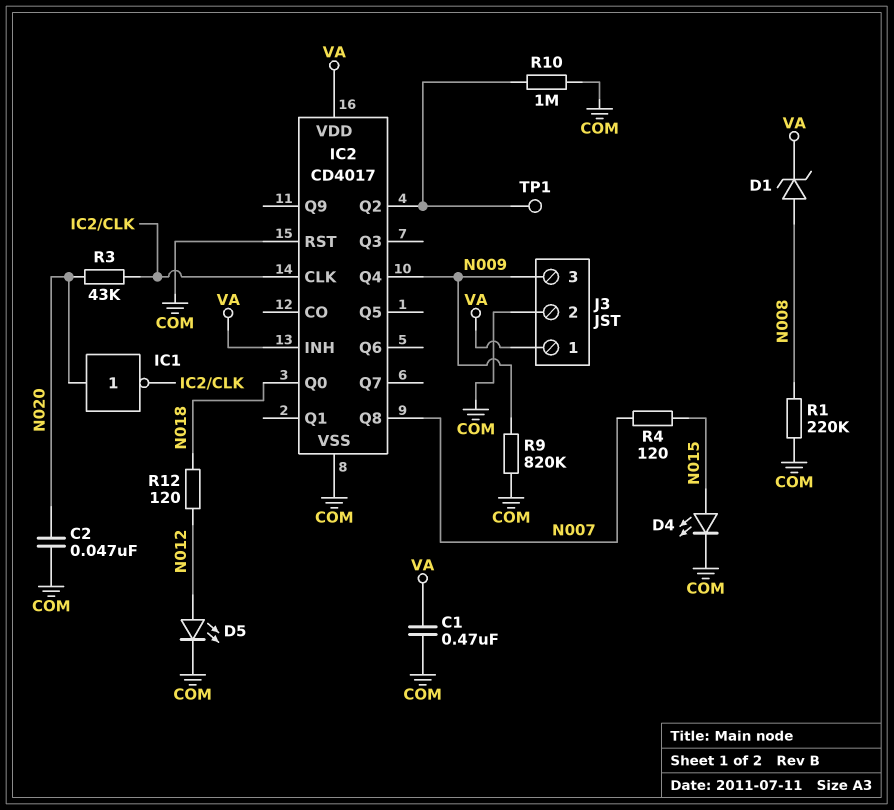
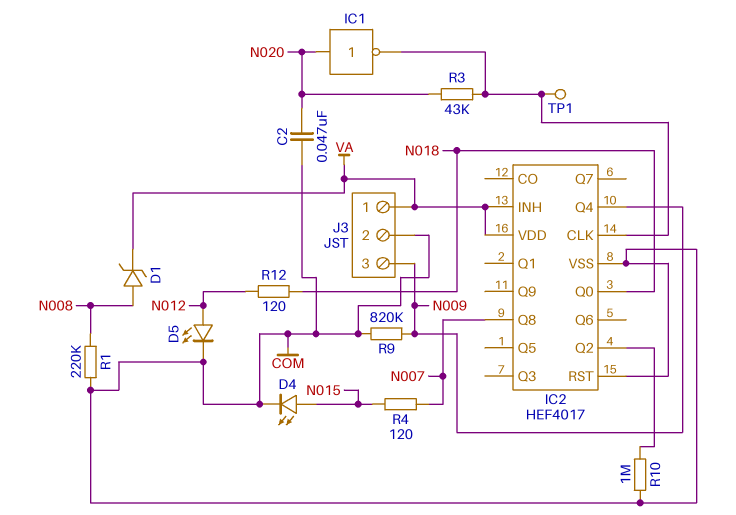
C1: 470nF (COM, VA) -> none
IC2: CD4017 -> HEF4017
TP1: test point (IC2/Q2) -> test point (IC2/CLK)

